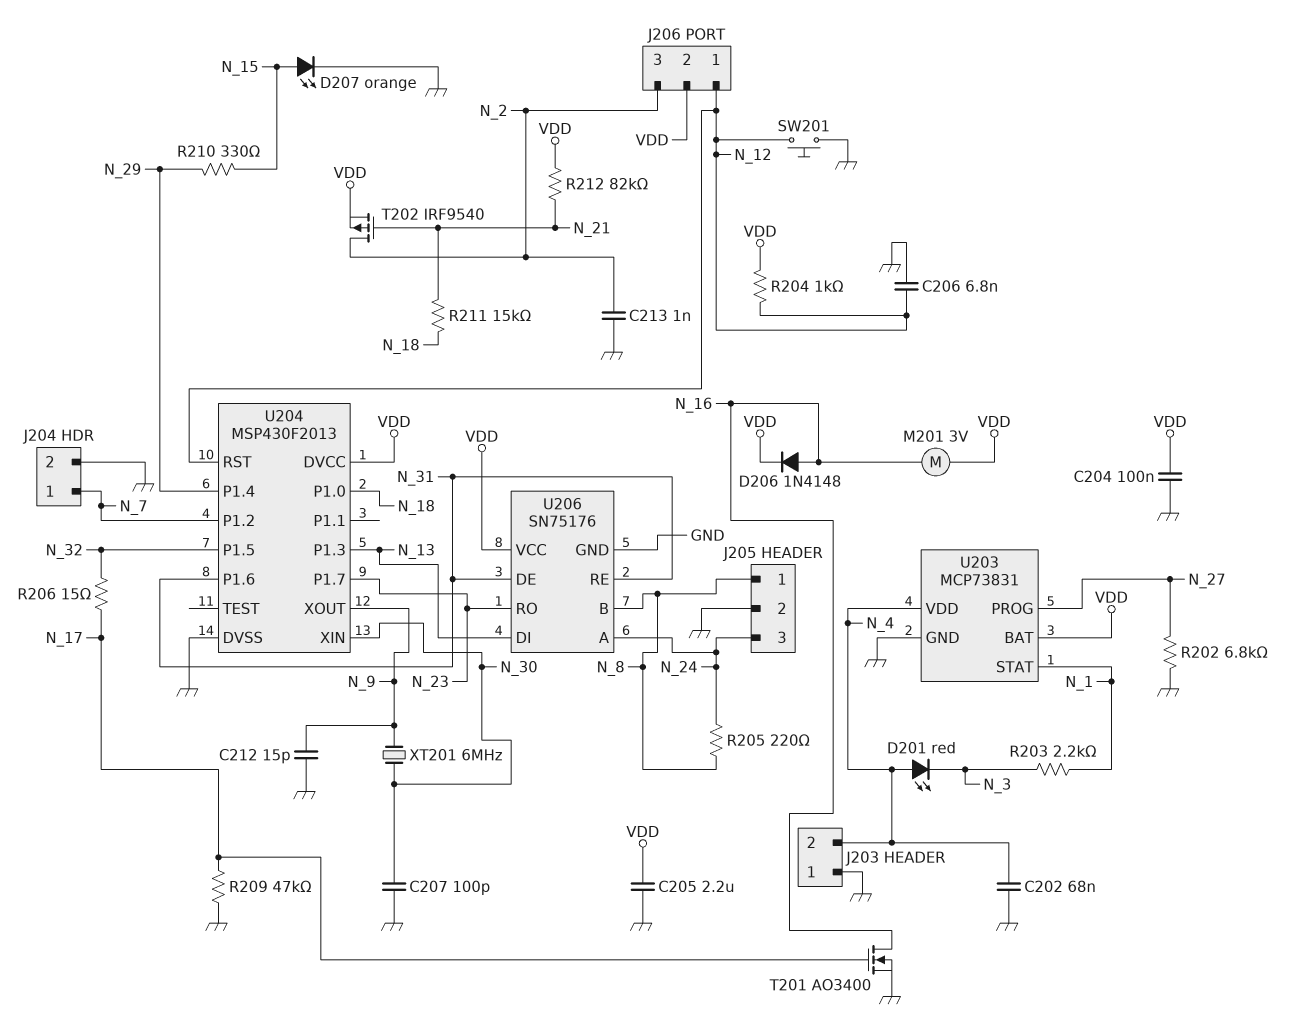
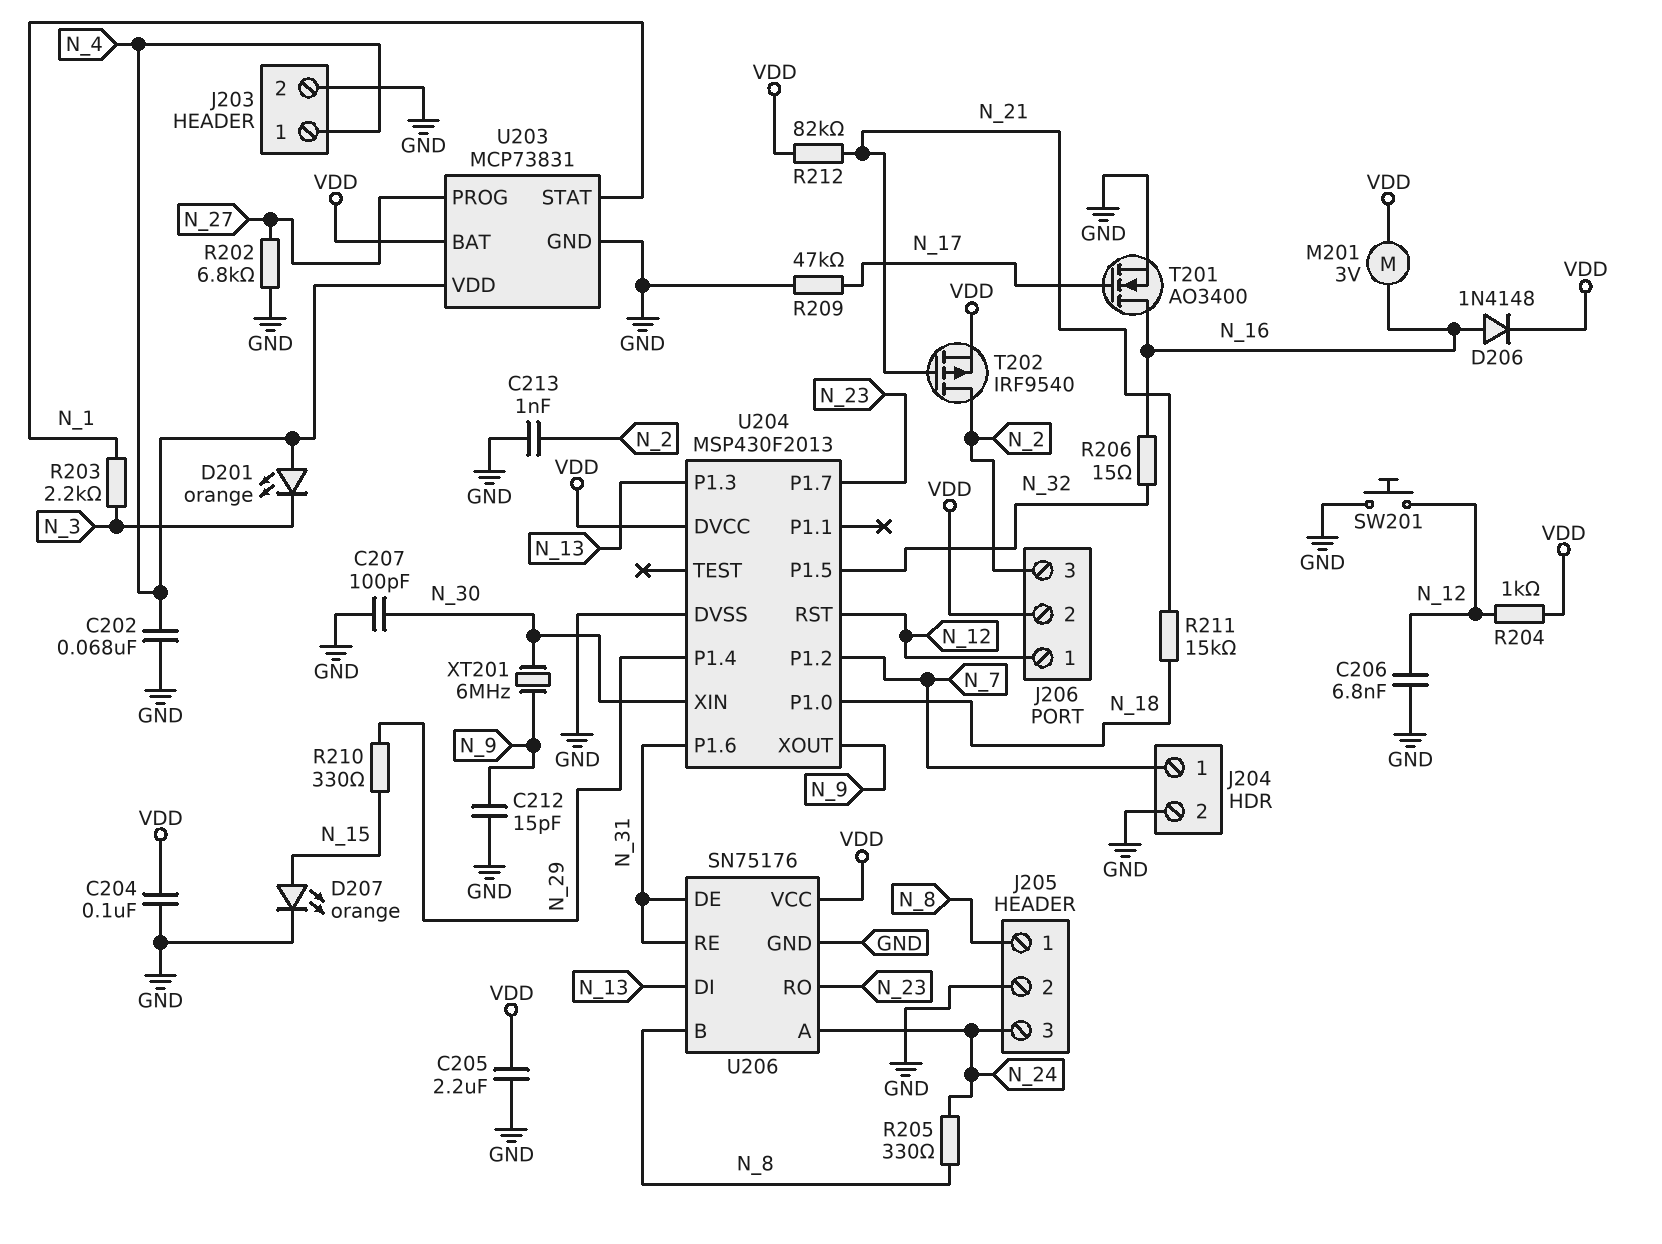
D201: LED red (A N_4, K N_3) -> LED orange (A N_4, K N_3)
J203 pin 1: GND -> N_4
J203 pin 2: N_4 -> GND
R205: 220 (N_8, N_24) -> 330 (N_8, N_24)
R206: 15 (N_17, N_32) -> 15 (N_16, N_32)

